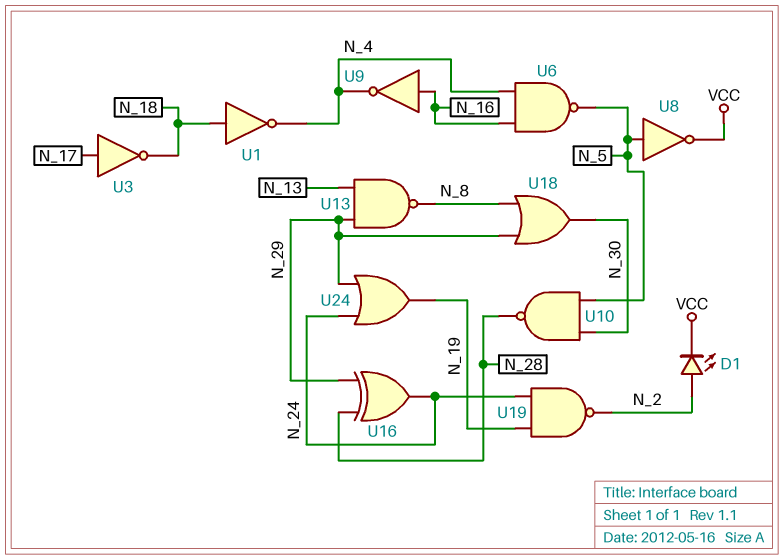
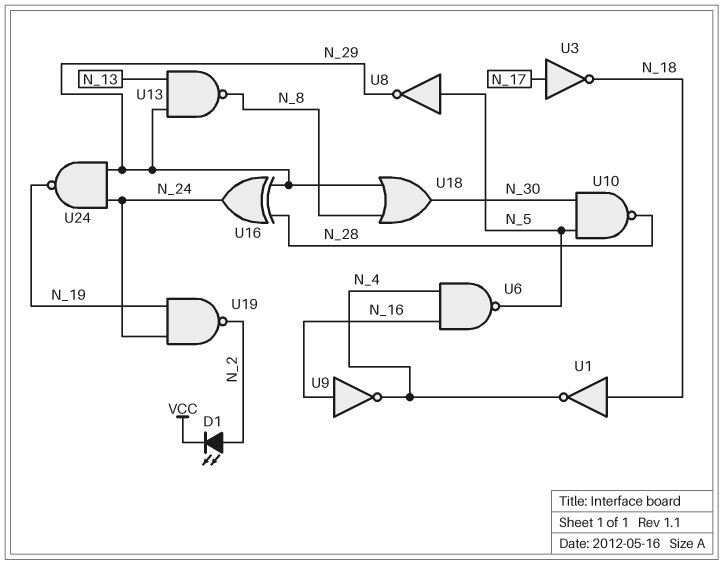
U8: NOT (in N_5, out VCC) -> NOT (in N_5, out N_29)
U24: OR (in N_24, in N_29, out N_19) -> NAND (in N_24, in N_29, out N_19)

